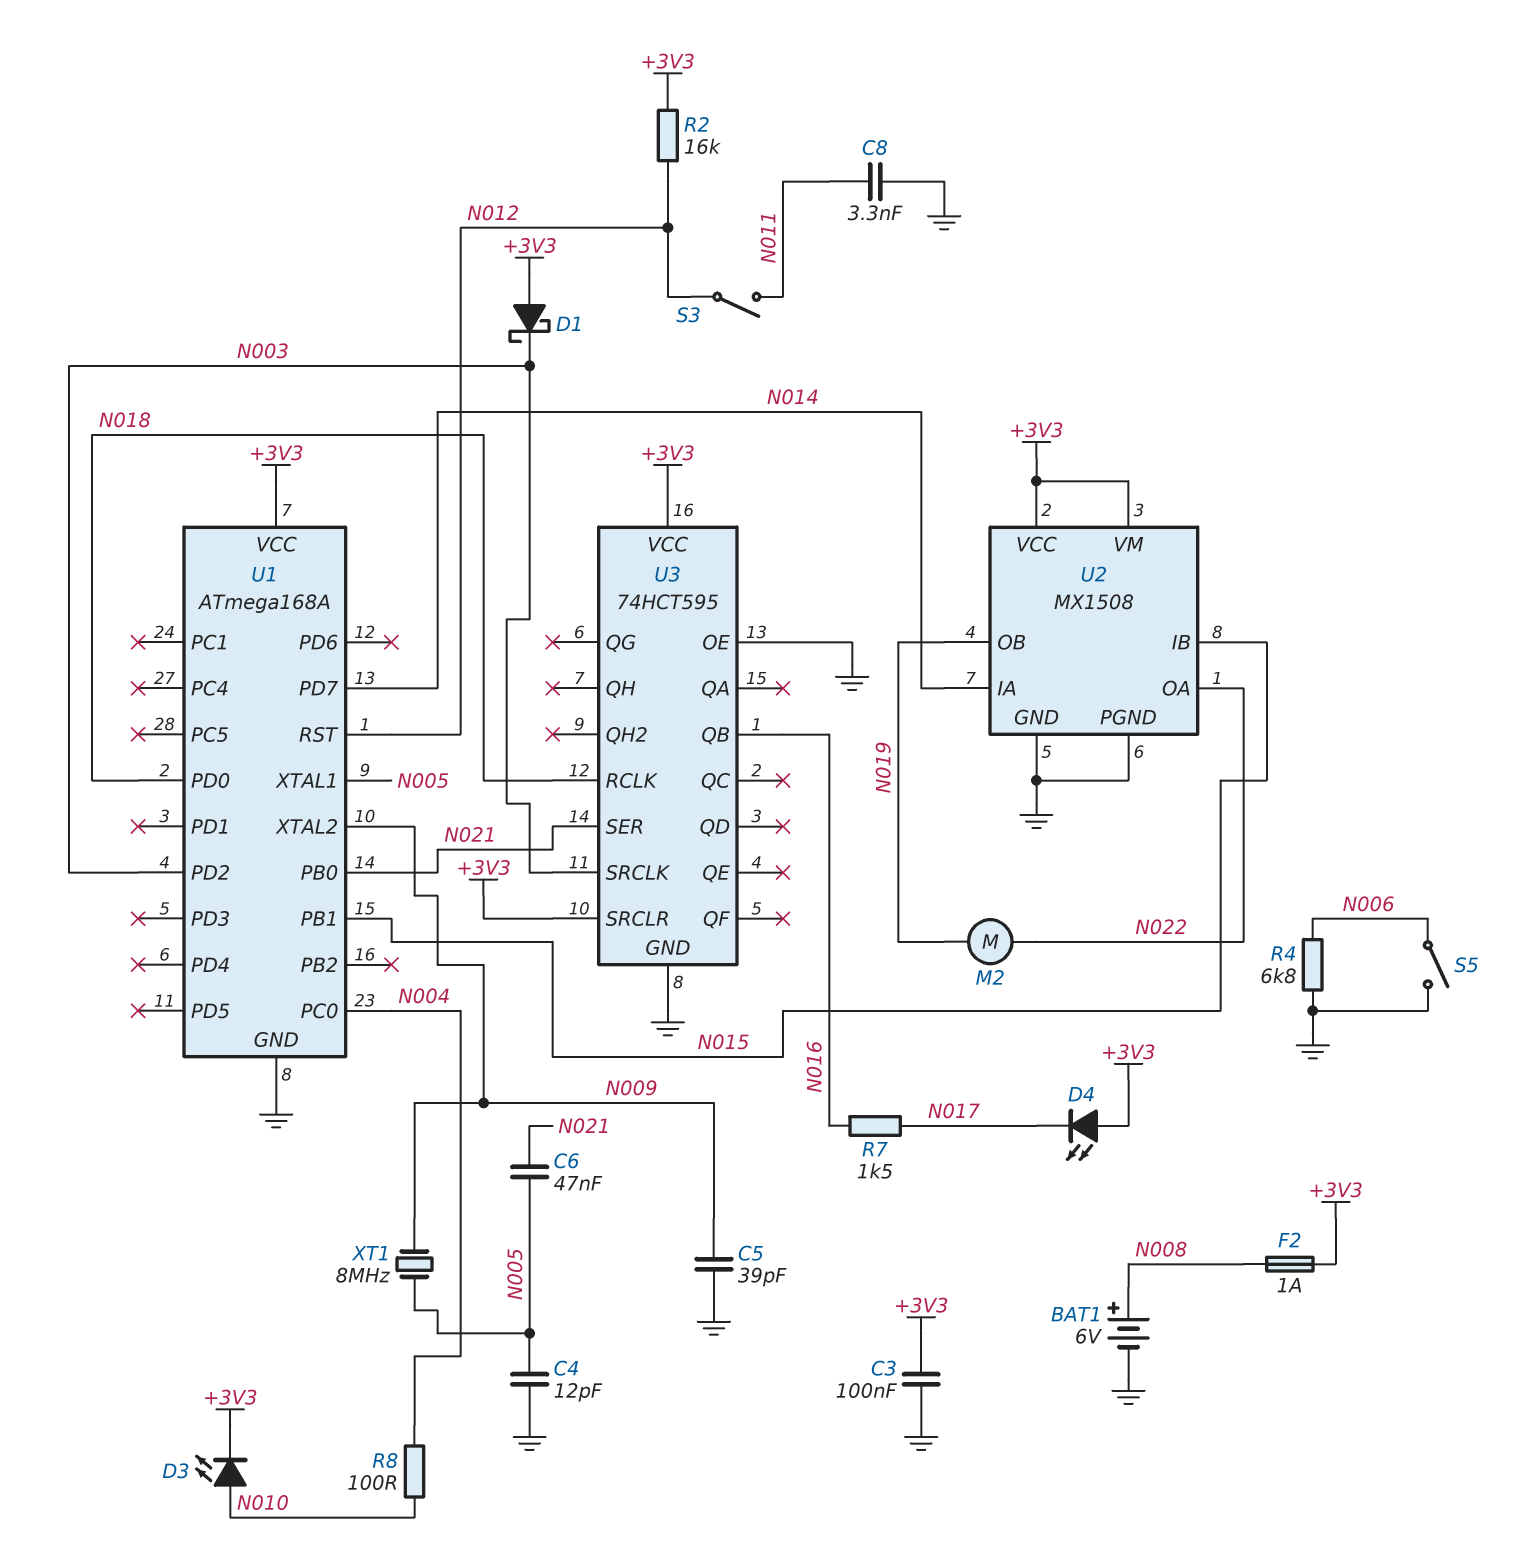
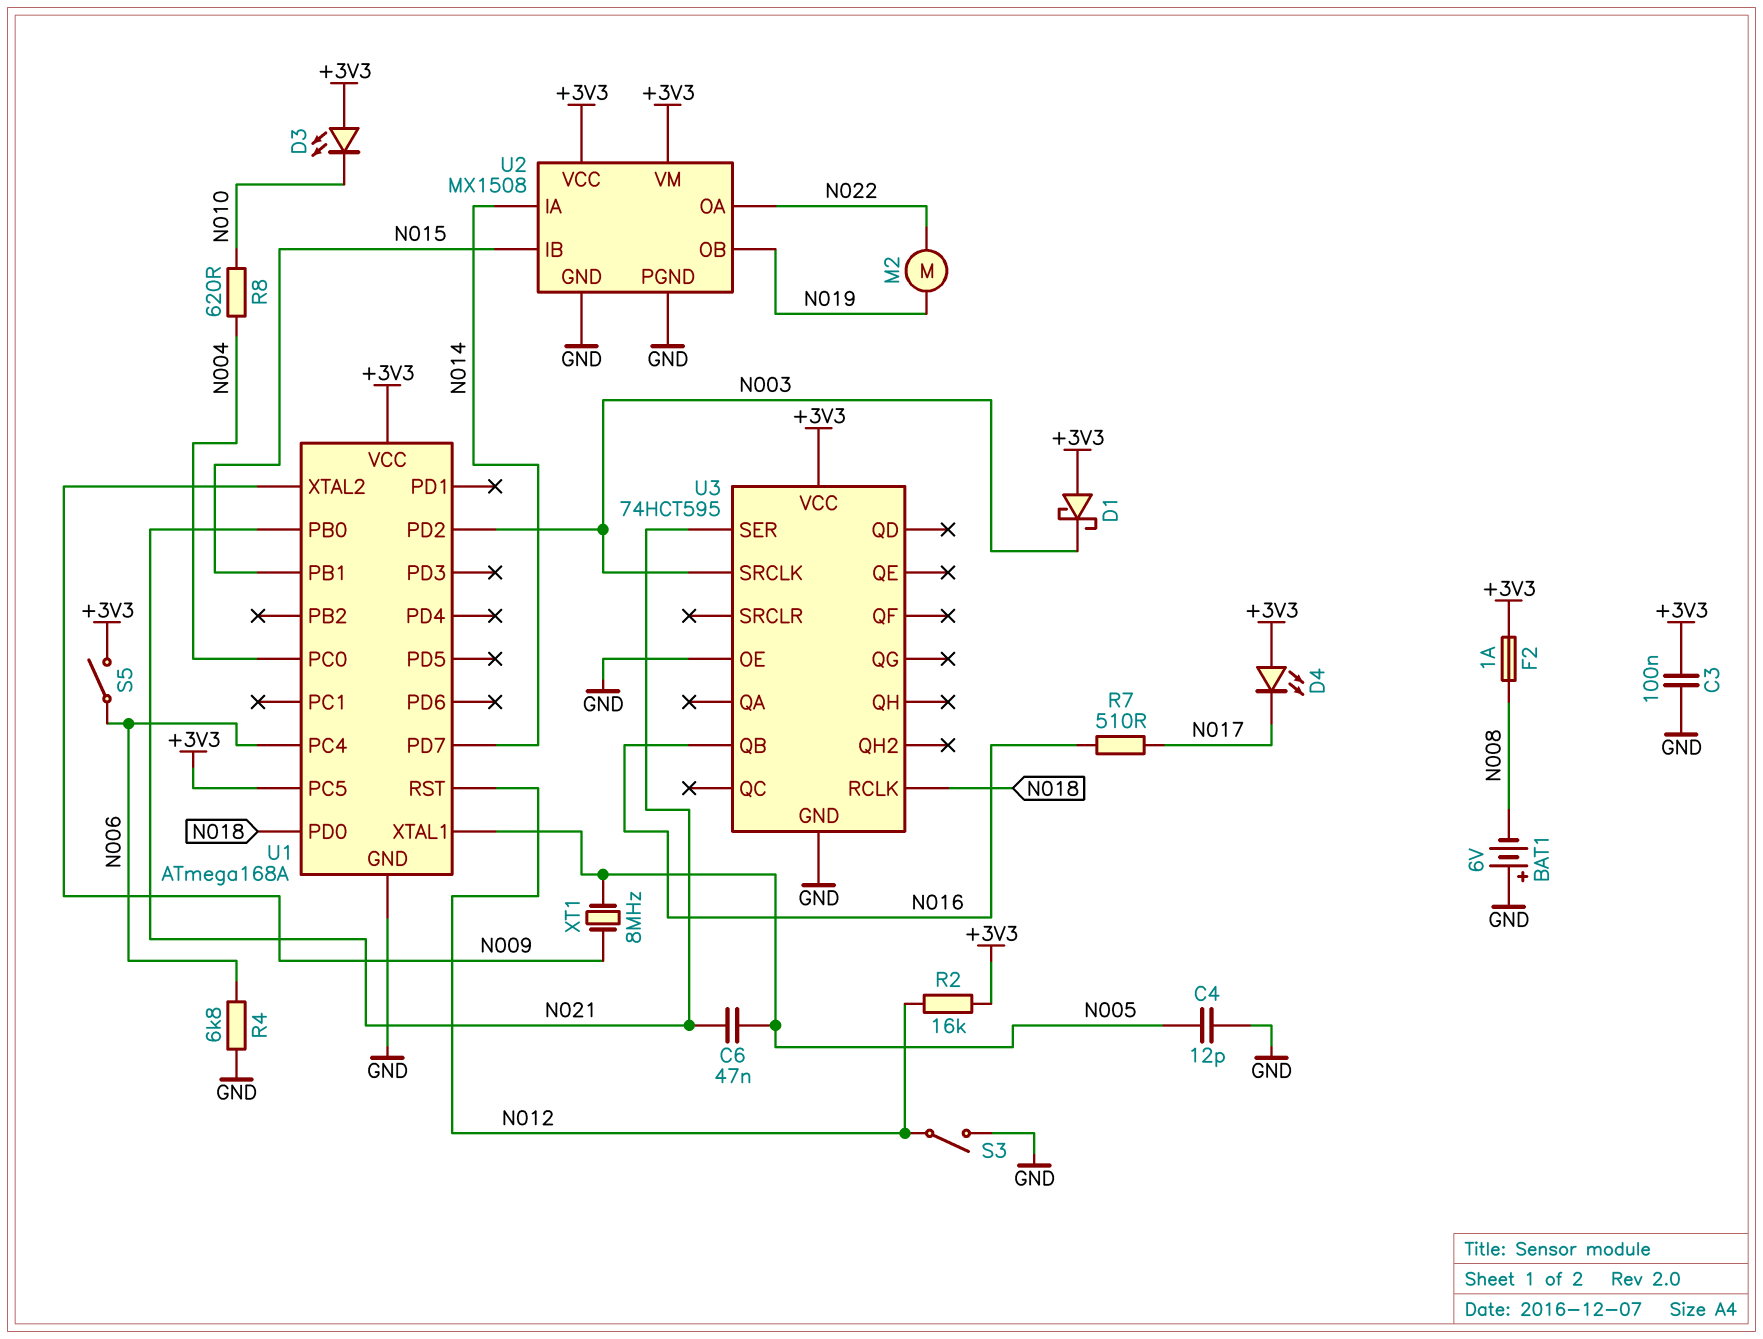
BAT1: 6V (plus N008, minus GND) -> 6V (plus GND, minus N008)
C5: 39pF (GND, N009) -> none
C8: 3.3nF (GND, N011) -> none
D3: LED (A N010, K +3V3) -> LED (A +3V3, K N010)
R7: 1.5k (N016, N017) -> 510 (N016, N017)
R8: 100 (N004, N010) -> 620 (N004, N010)
S3: switch (N011, N012) -> switch (GND, N012)
S5: switch (GND, N006) -> switch (+3V3, N006)
U1 pin PC4: none -> N006
U1 pin PC5: none -> +3V3
U3 pin SRCLR: +3V3 -> none

